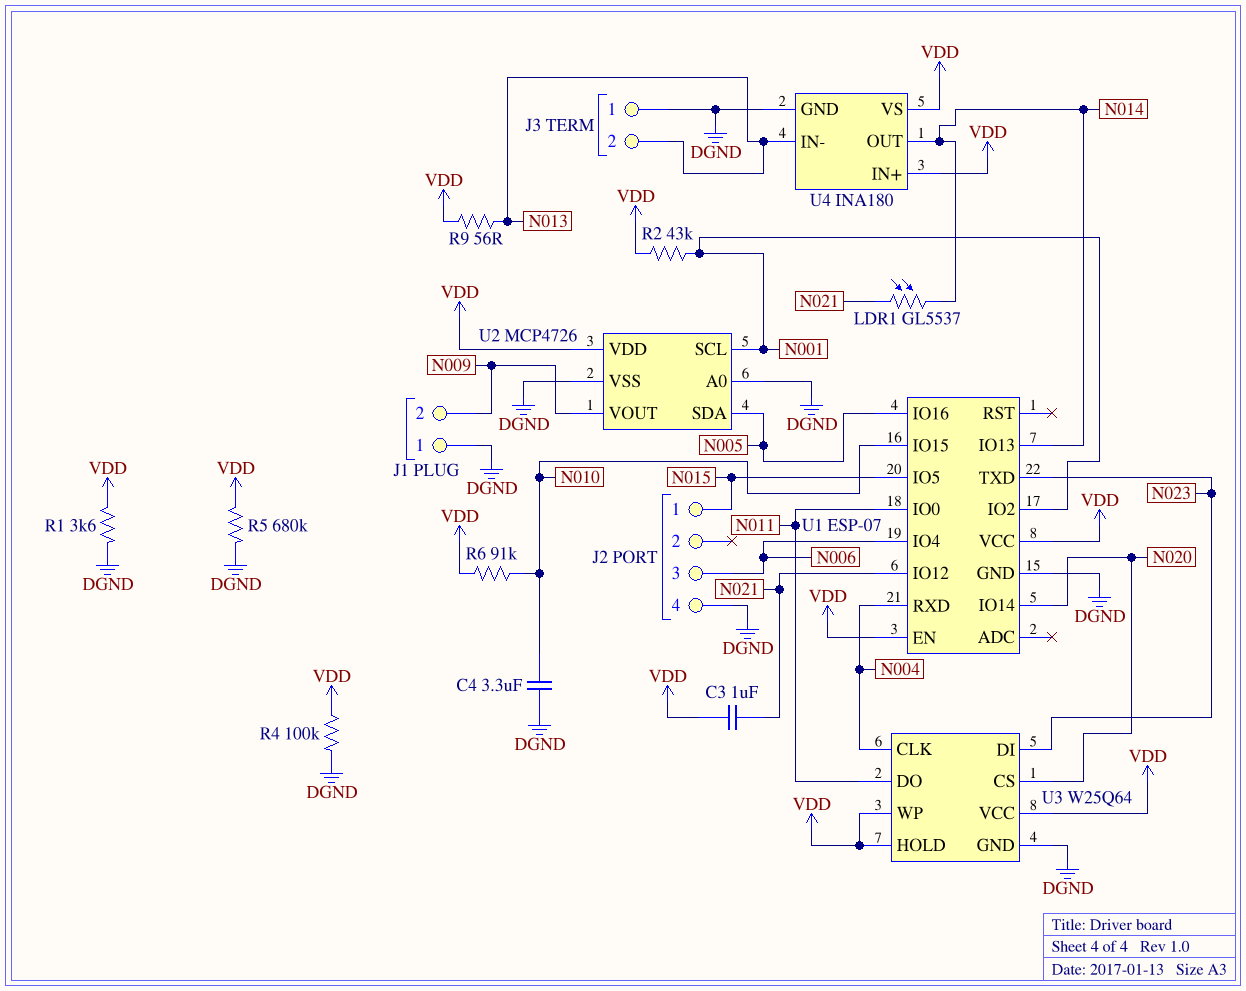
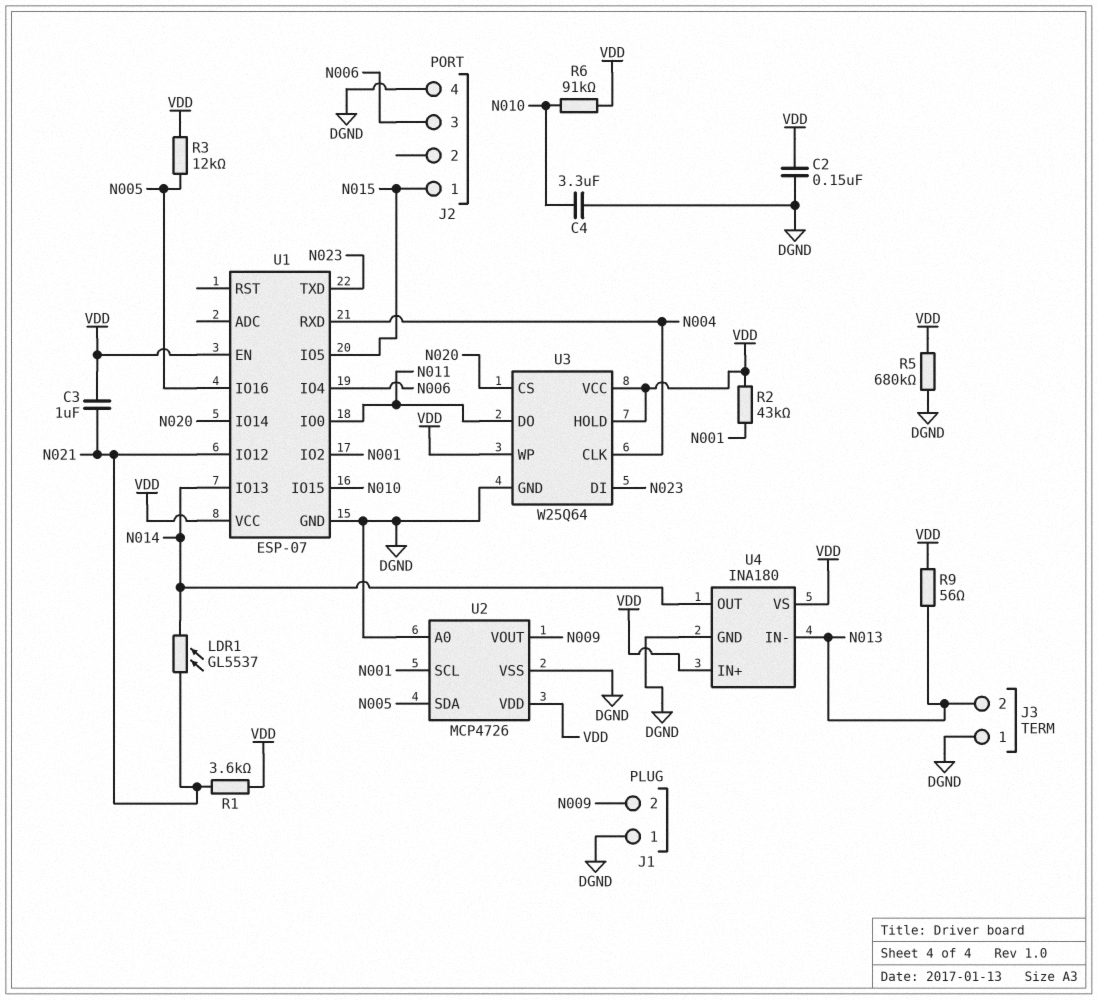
C2: none -> 150nF (DGND, VDD)
R1: 3.6k (DGND, VDD) -> 3.6k (N021, VDD)
R3: none -> 12k (N005, VDD)
R4: 100k (DGND, VDD) -> none

